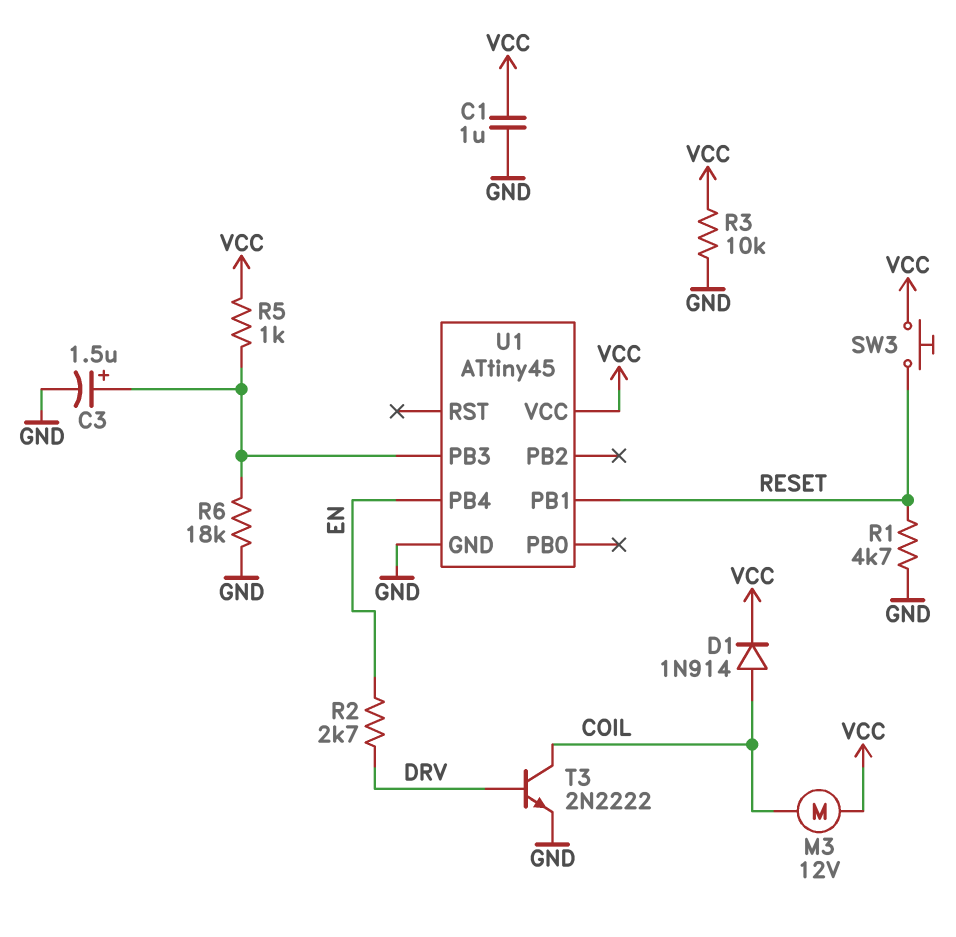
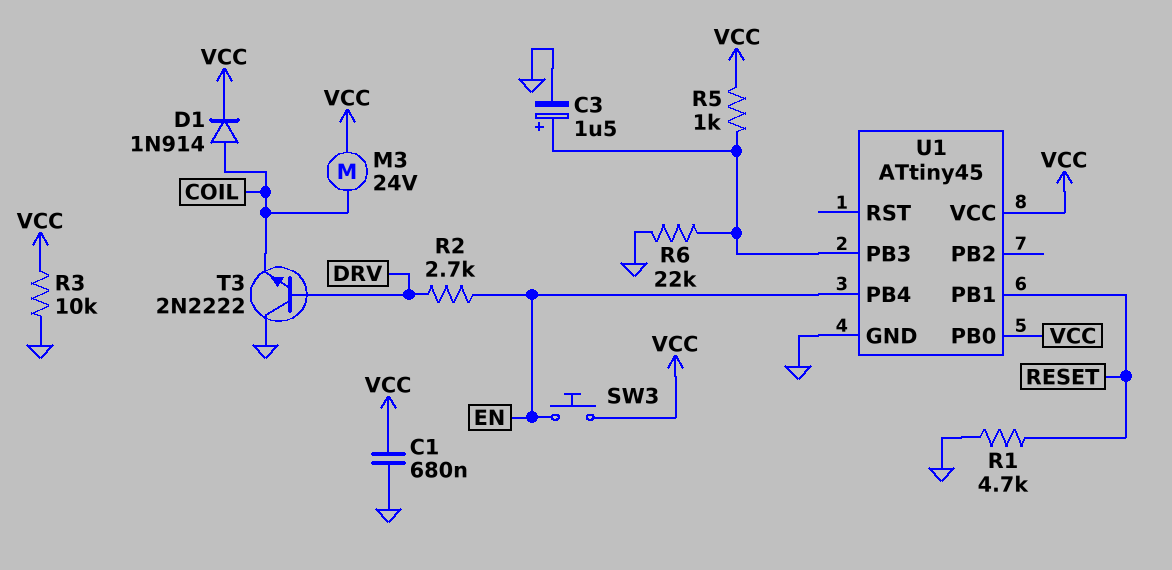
C1: 1uF (GND, VCC) -> 680nF (GND, VCC)
M3: motor 12V (COIL, VCC) -> motor 24V (COIL, VCC)
R6: 18k (GND, U1/PB3) -> 22k (GND, U1/PB3)
SW3: button (RESET, VCC) -> button (EN, VCC)
T3: NPN 2N2222 (B DRV, C COIL, E GND) -> NPN 2N2222 (B DRV, C GND, E COIL)
U1 pin PB0: none -> VCC

